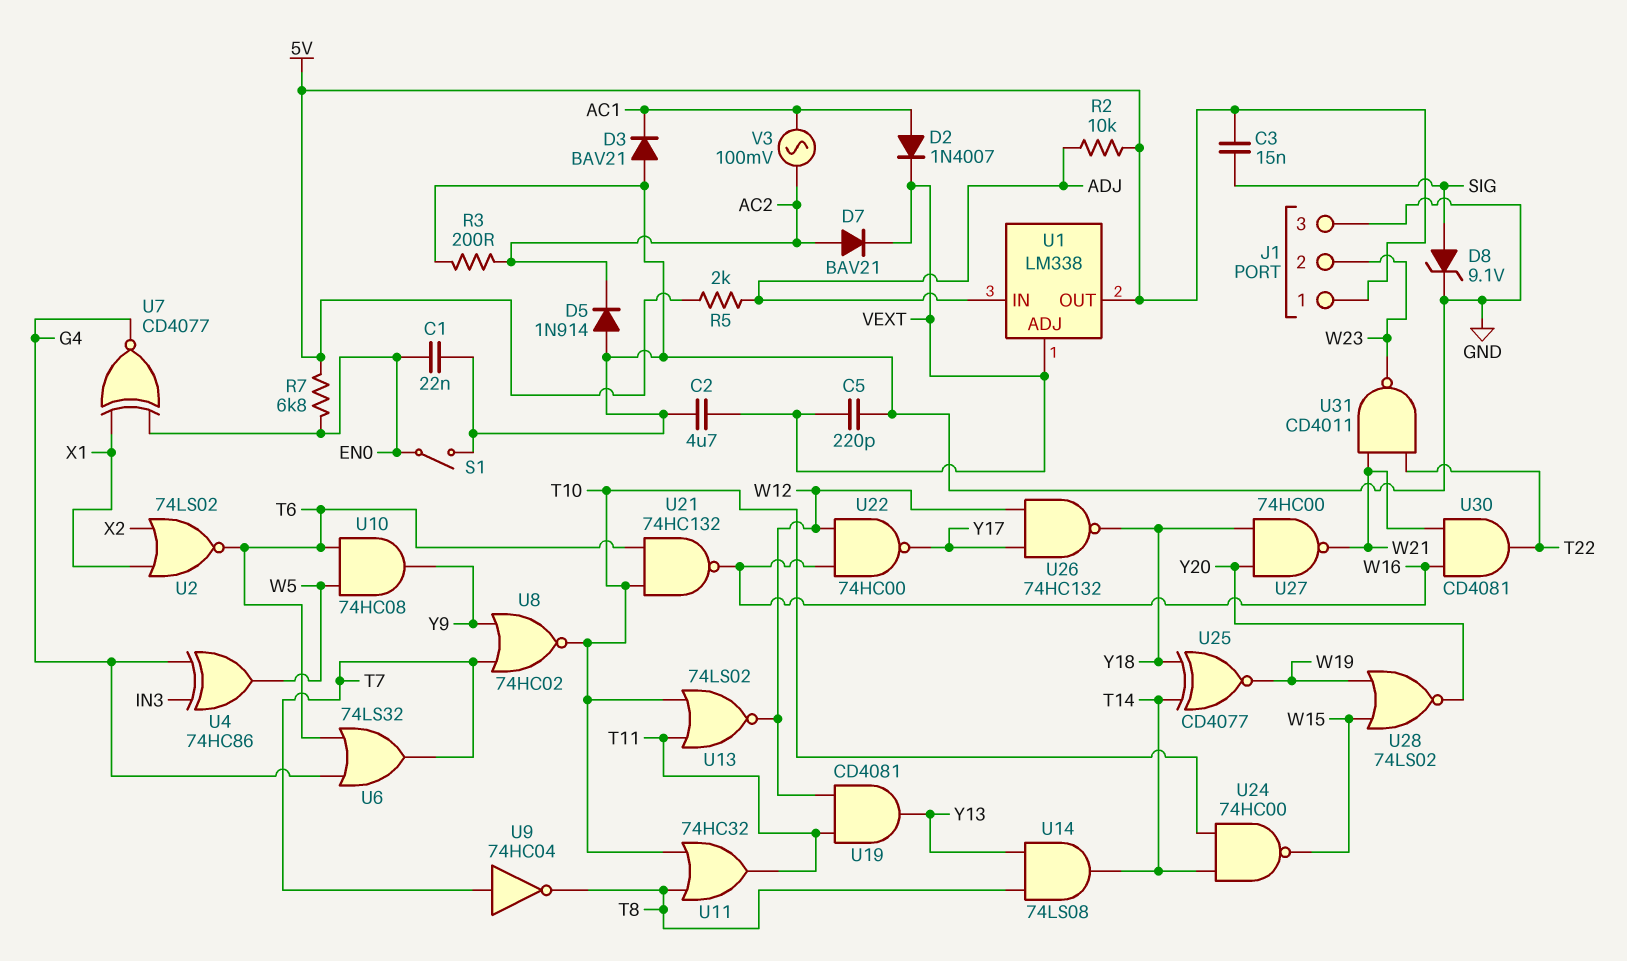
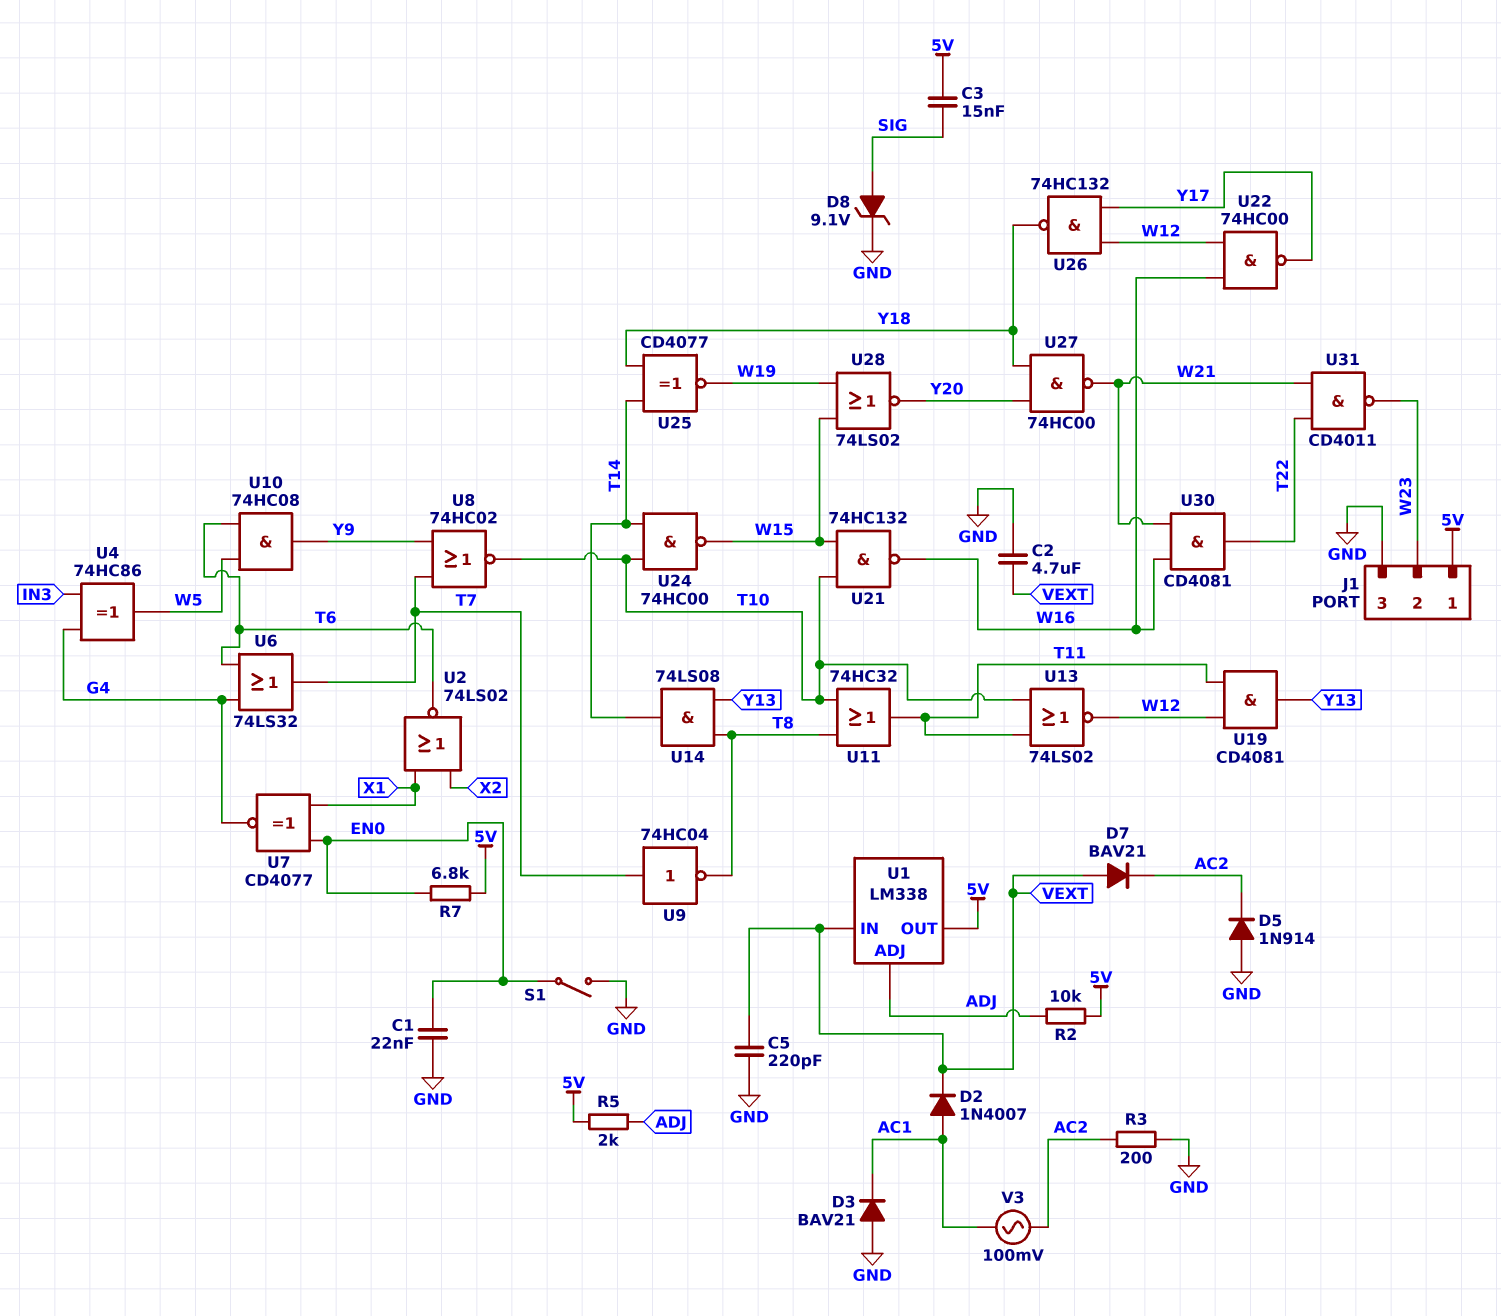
D7: diode BAV21 (A AC2, K VEXT) -> diode BAV21 (A VEXT, K AC2)
U1 pin ADJ: VEXT -> ADJ
U1 pin IN: ADJ -> VEXT
U21: NAND 74HC132 (in T6, in T10, out W16) -> NAND 74HC132 (in T10, in W15, out W16)

